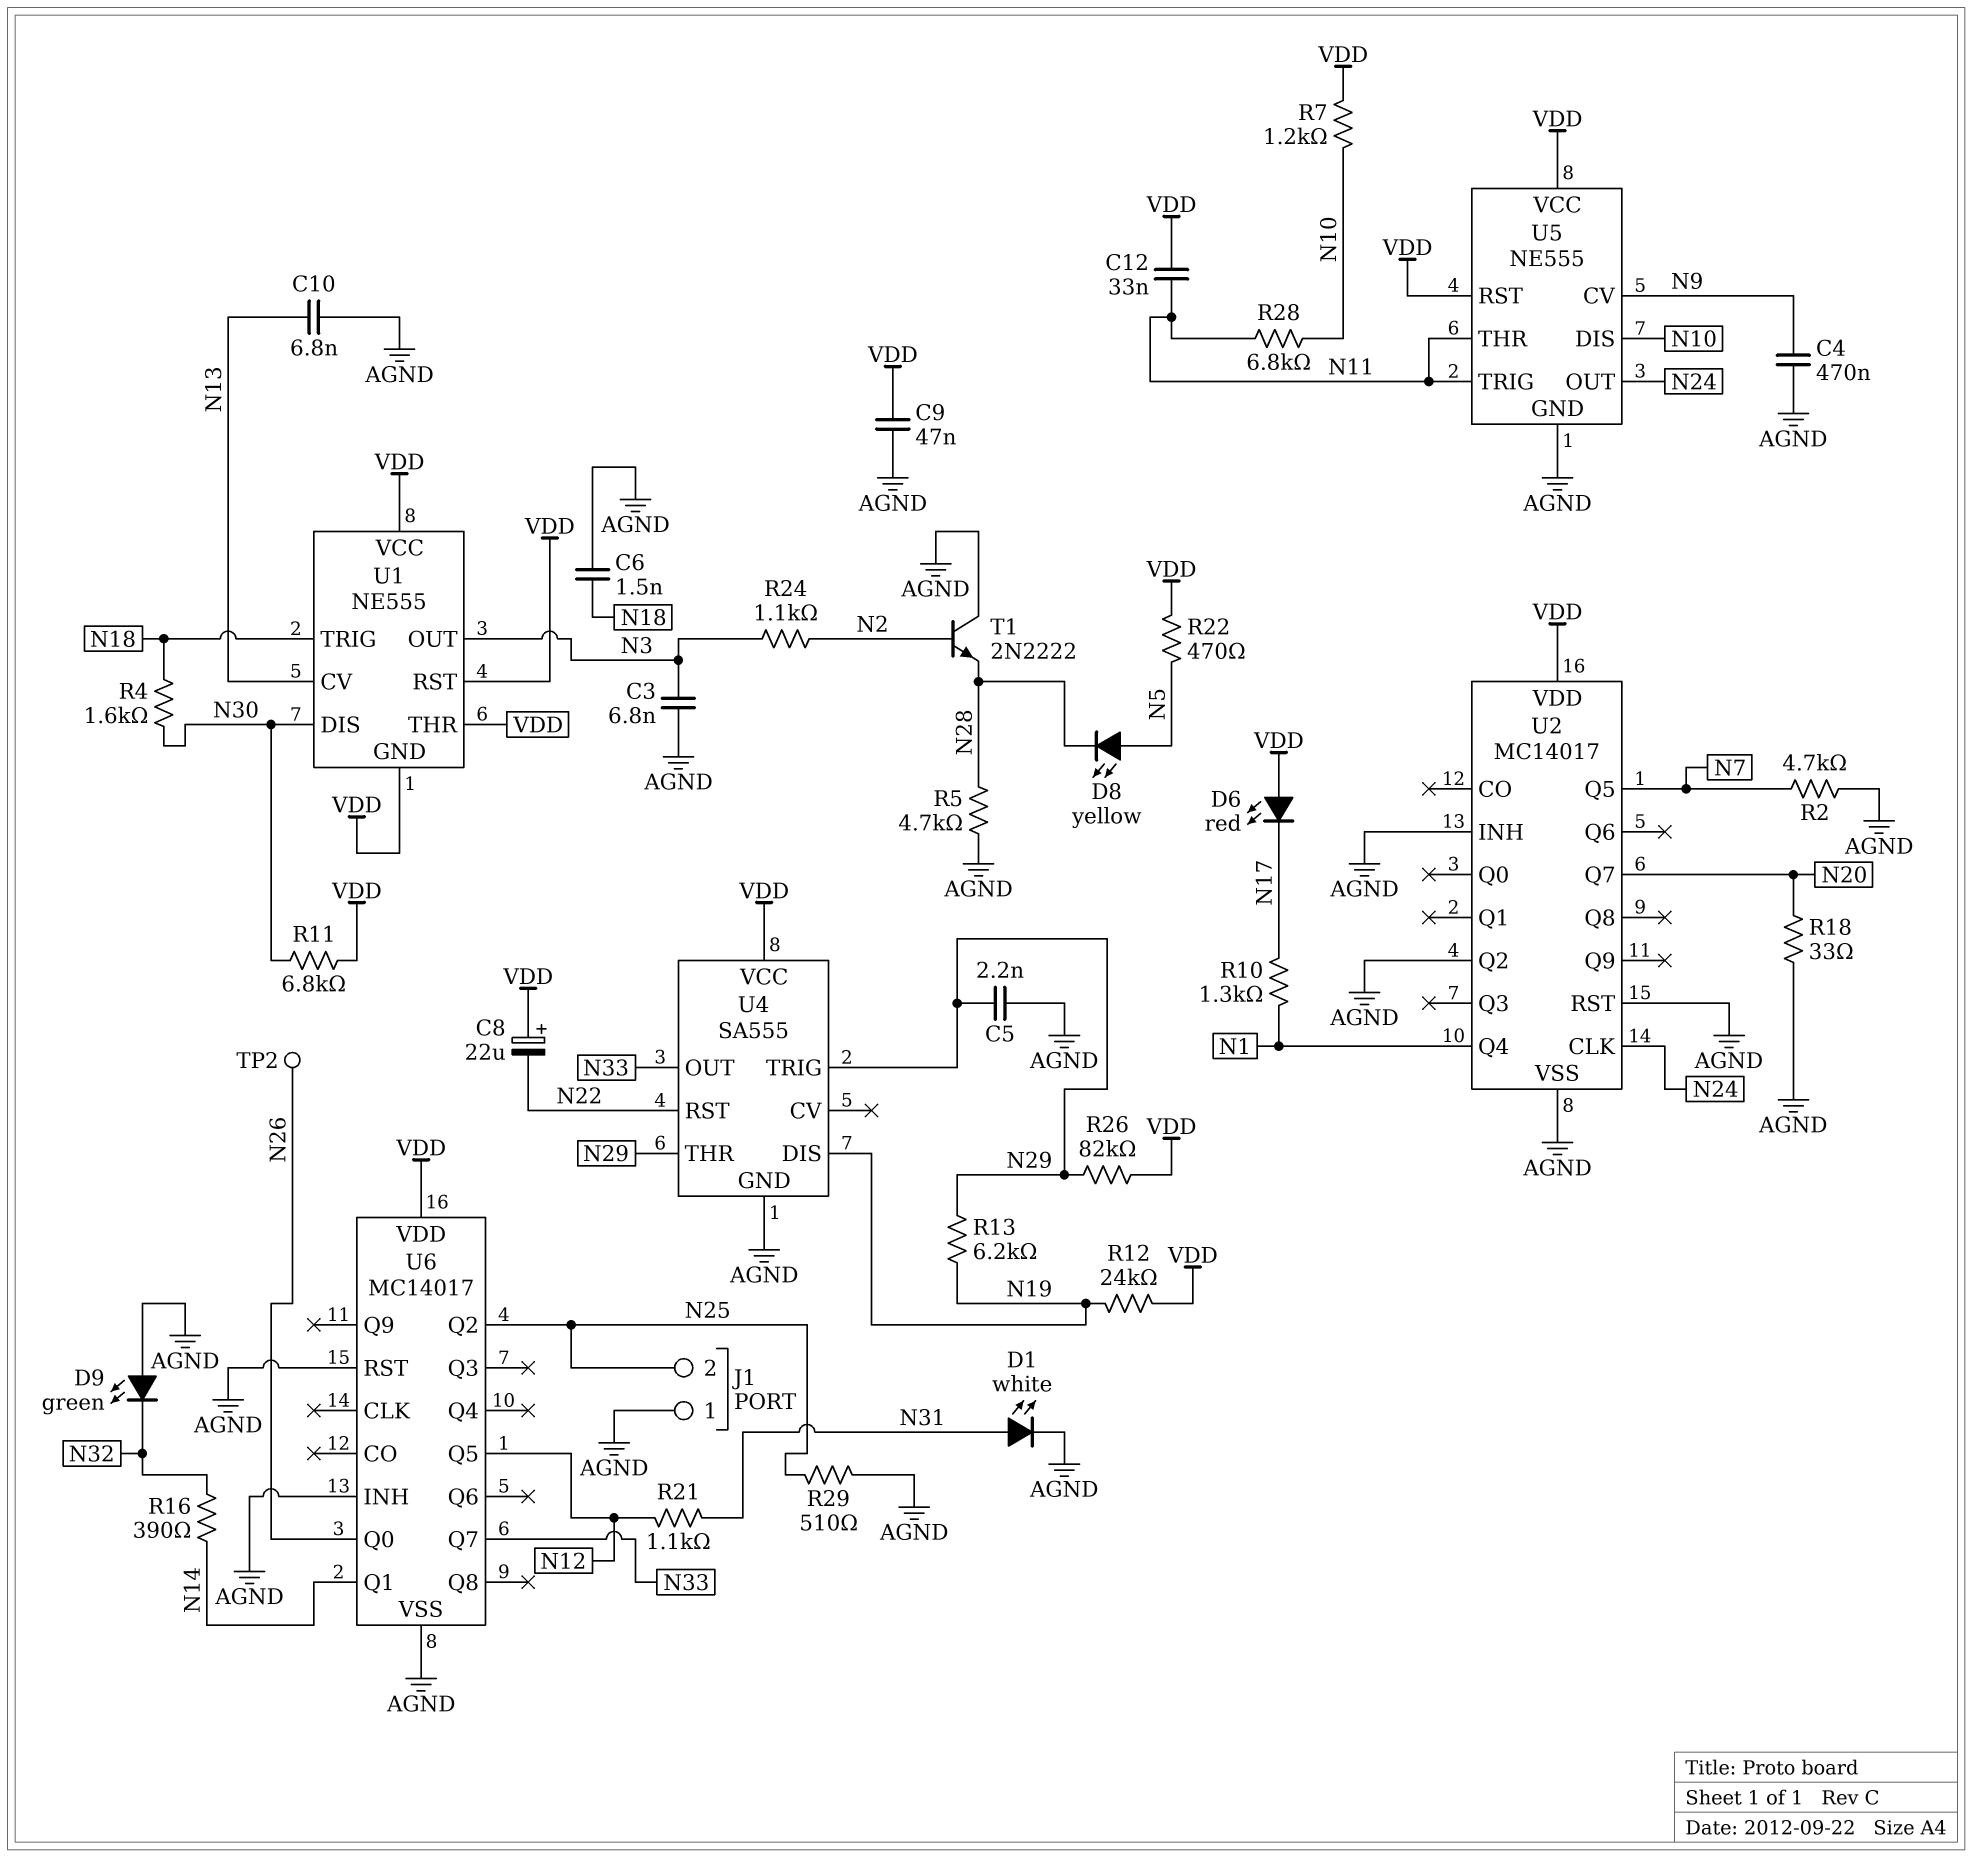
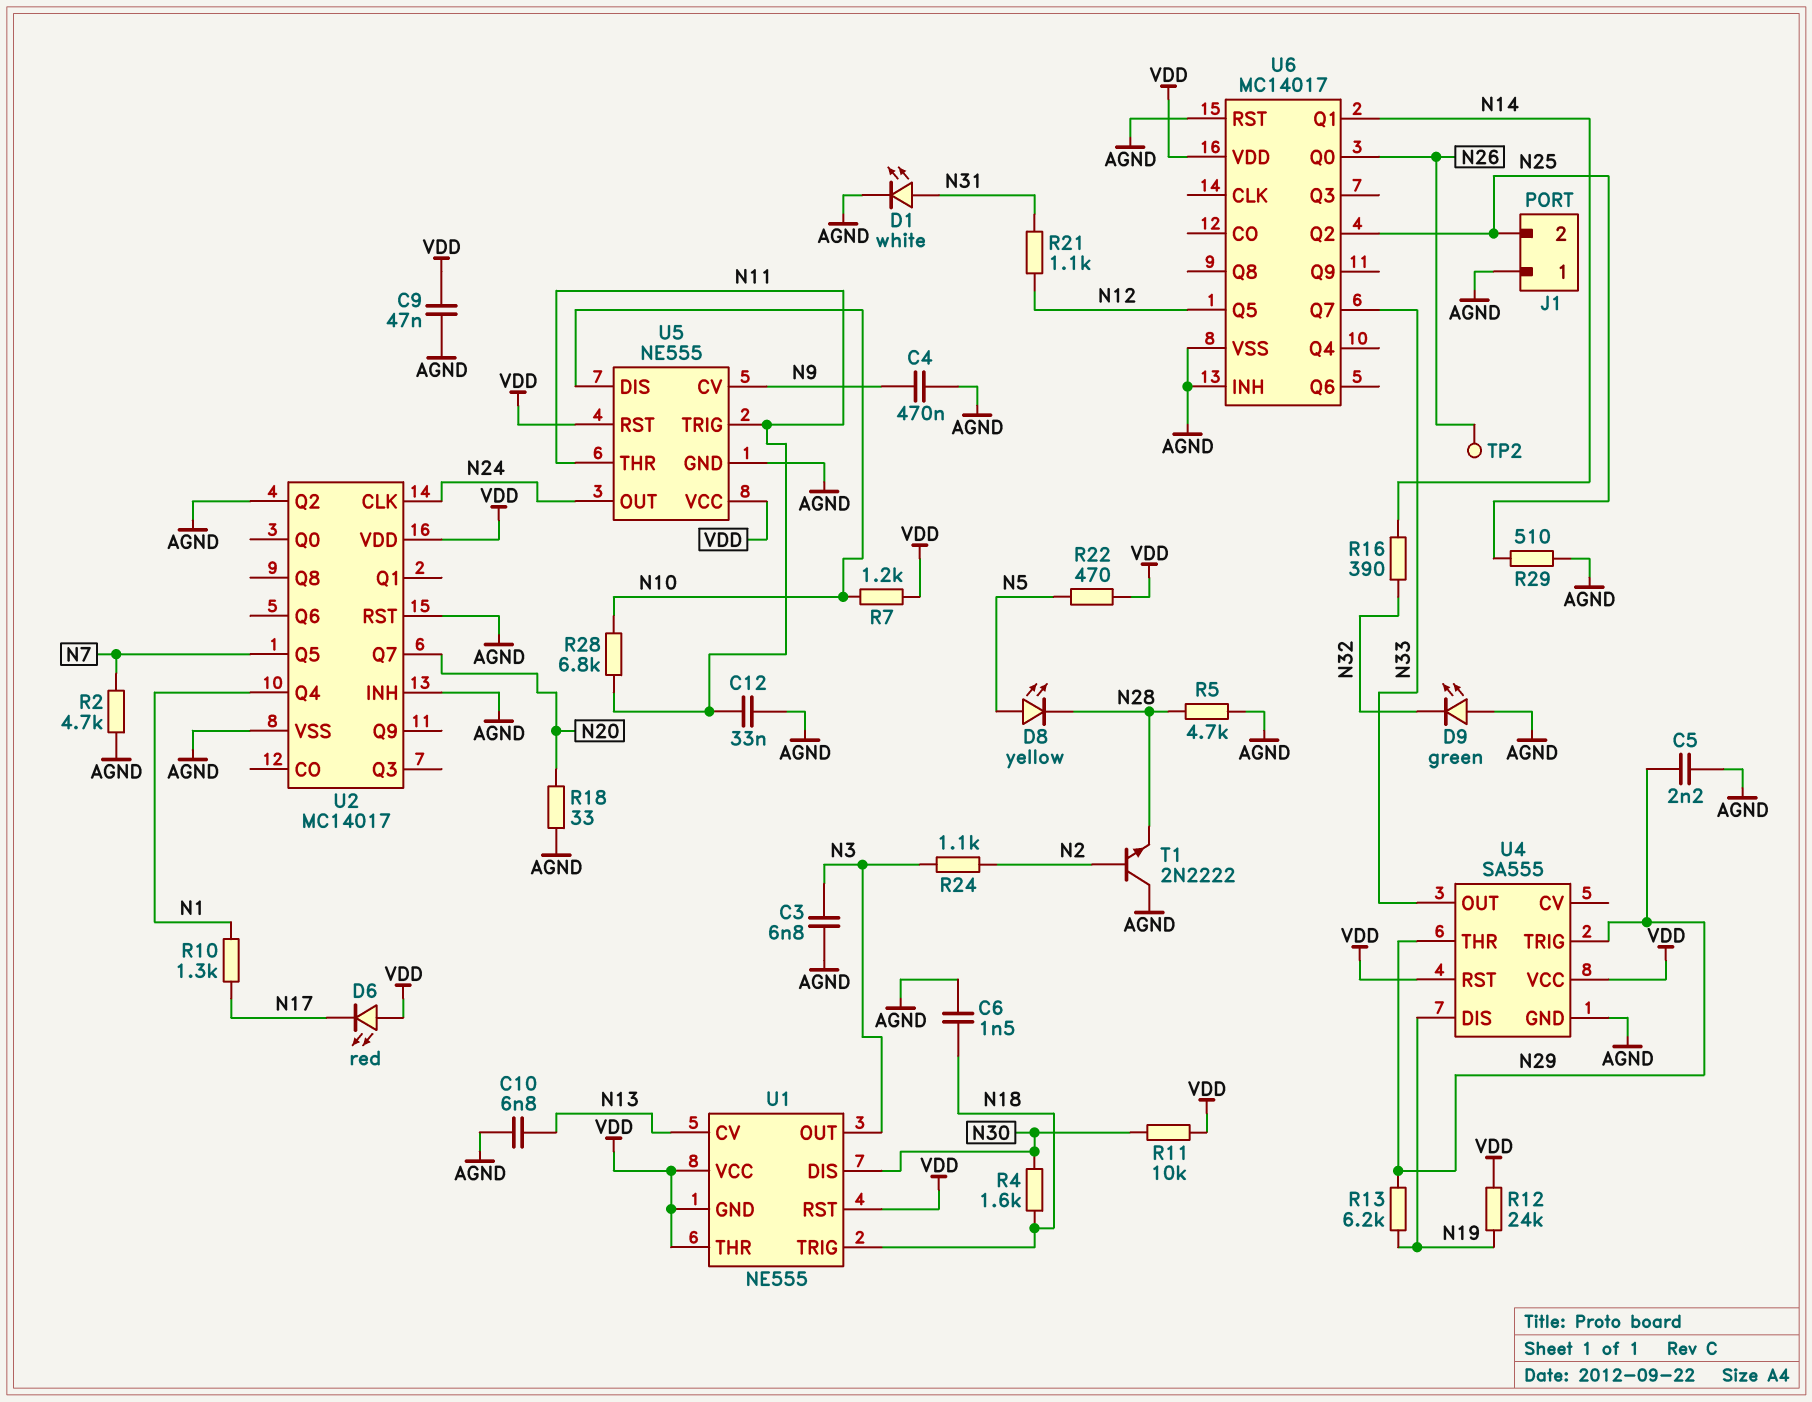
C8: 22uF (plus VDD, minus N22) -> none
C12: 33nF (N11, VDD) -> 33nF (AGND, N11)
R11: 6.8k (N30, VDD) -> 10k (N30, VDD)
R26: 82k (N29, VDD) -> none
U4 pin RST: N22 -> VDD

